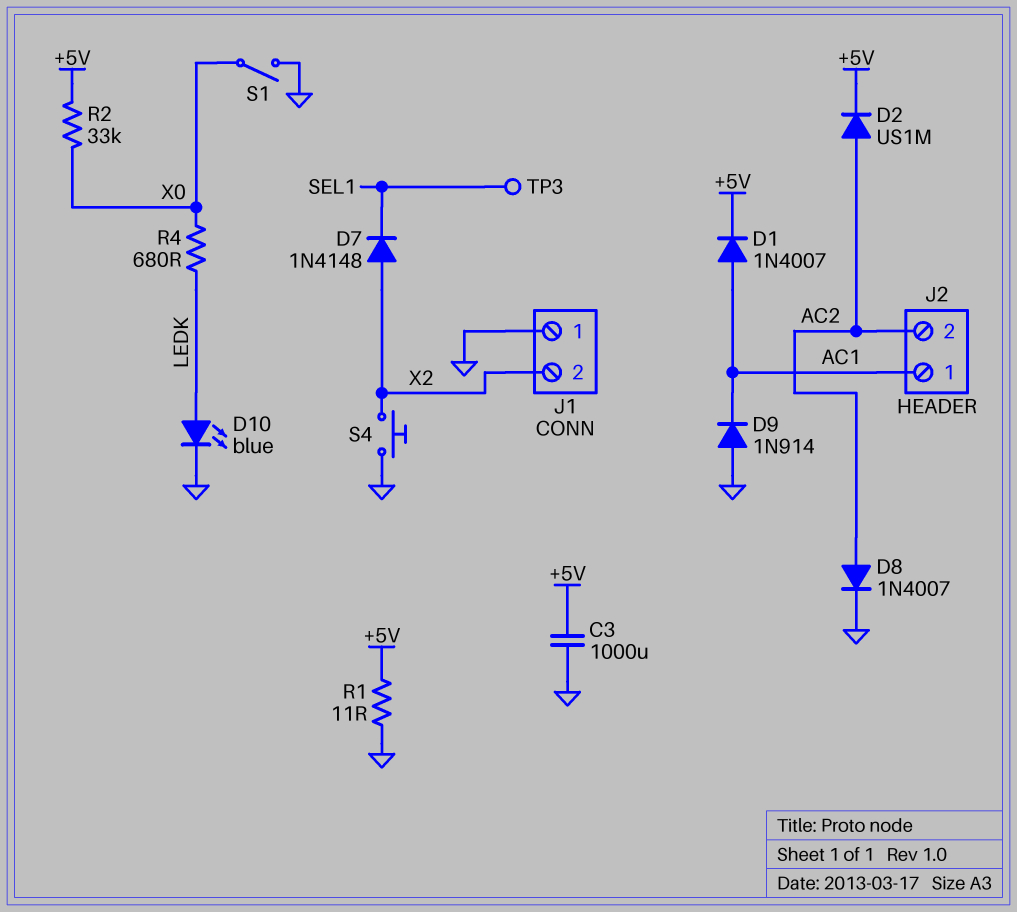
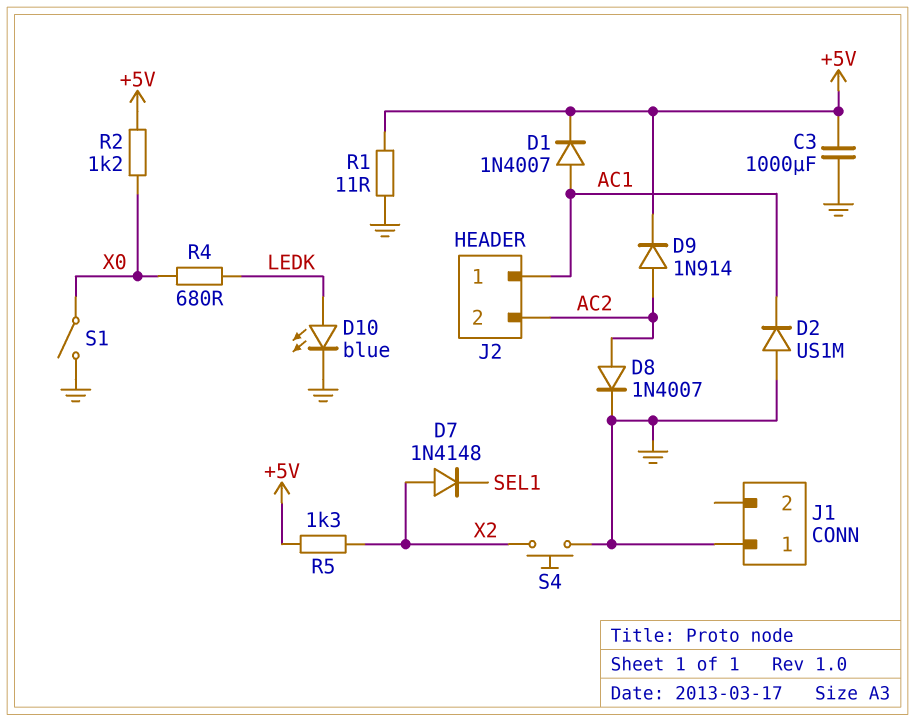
D2: diode US1M (A AC2, K +5V) -> diode US1M (A GND, K AC1)
D9: diode 1N914 (A GND, K AC1) -> diode 1N914 (A AC2, K +5V)
J1 pin 2: X2 -> none
R2: 33k (+5V, X0) -> 1.2k (+5V, X0)
R5: none -> 1.3k (+5V, X2)
TP3: test point (SEL1) -> none

